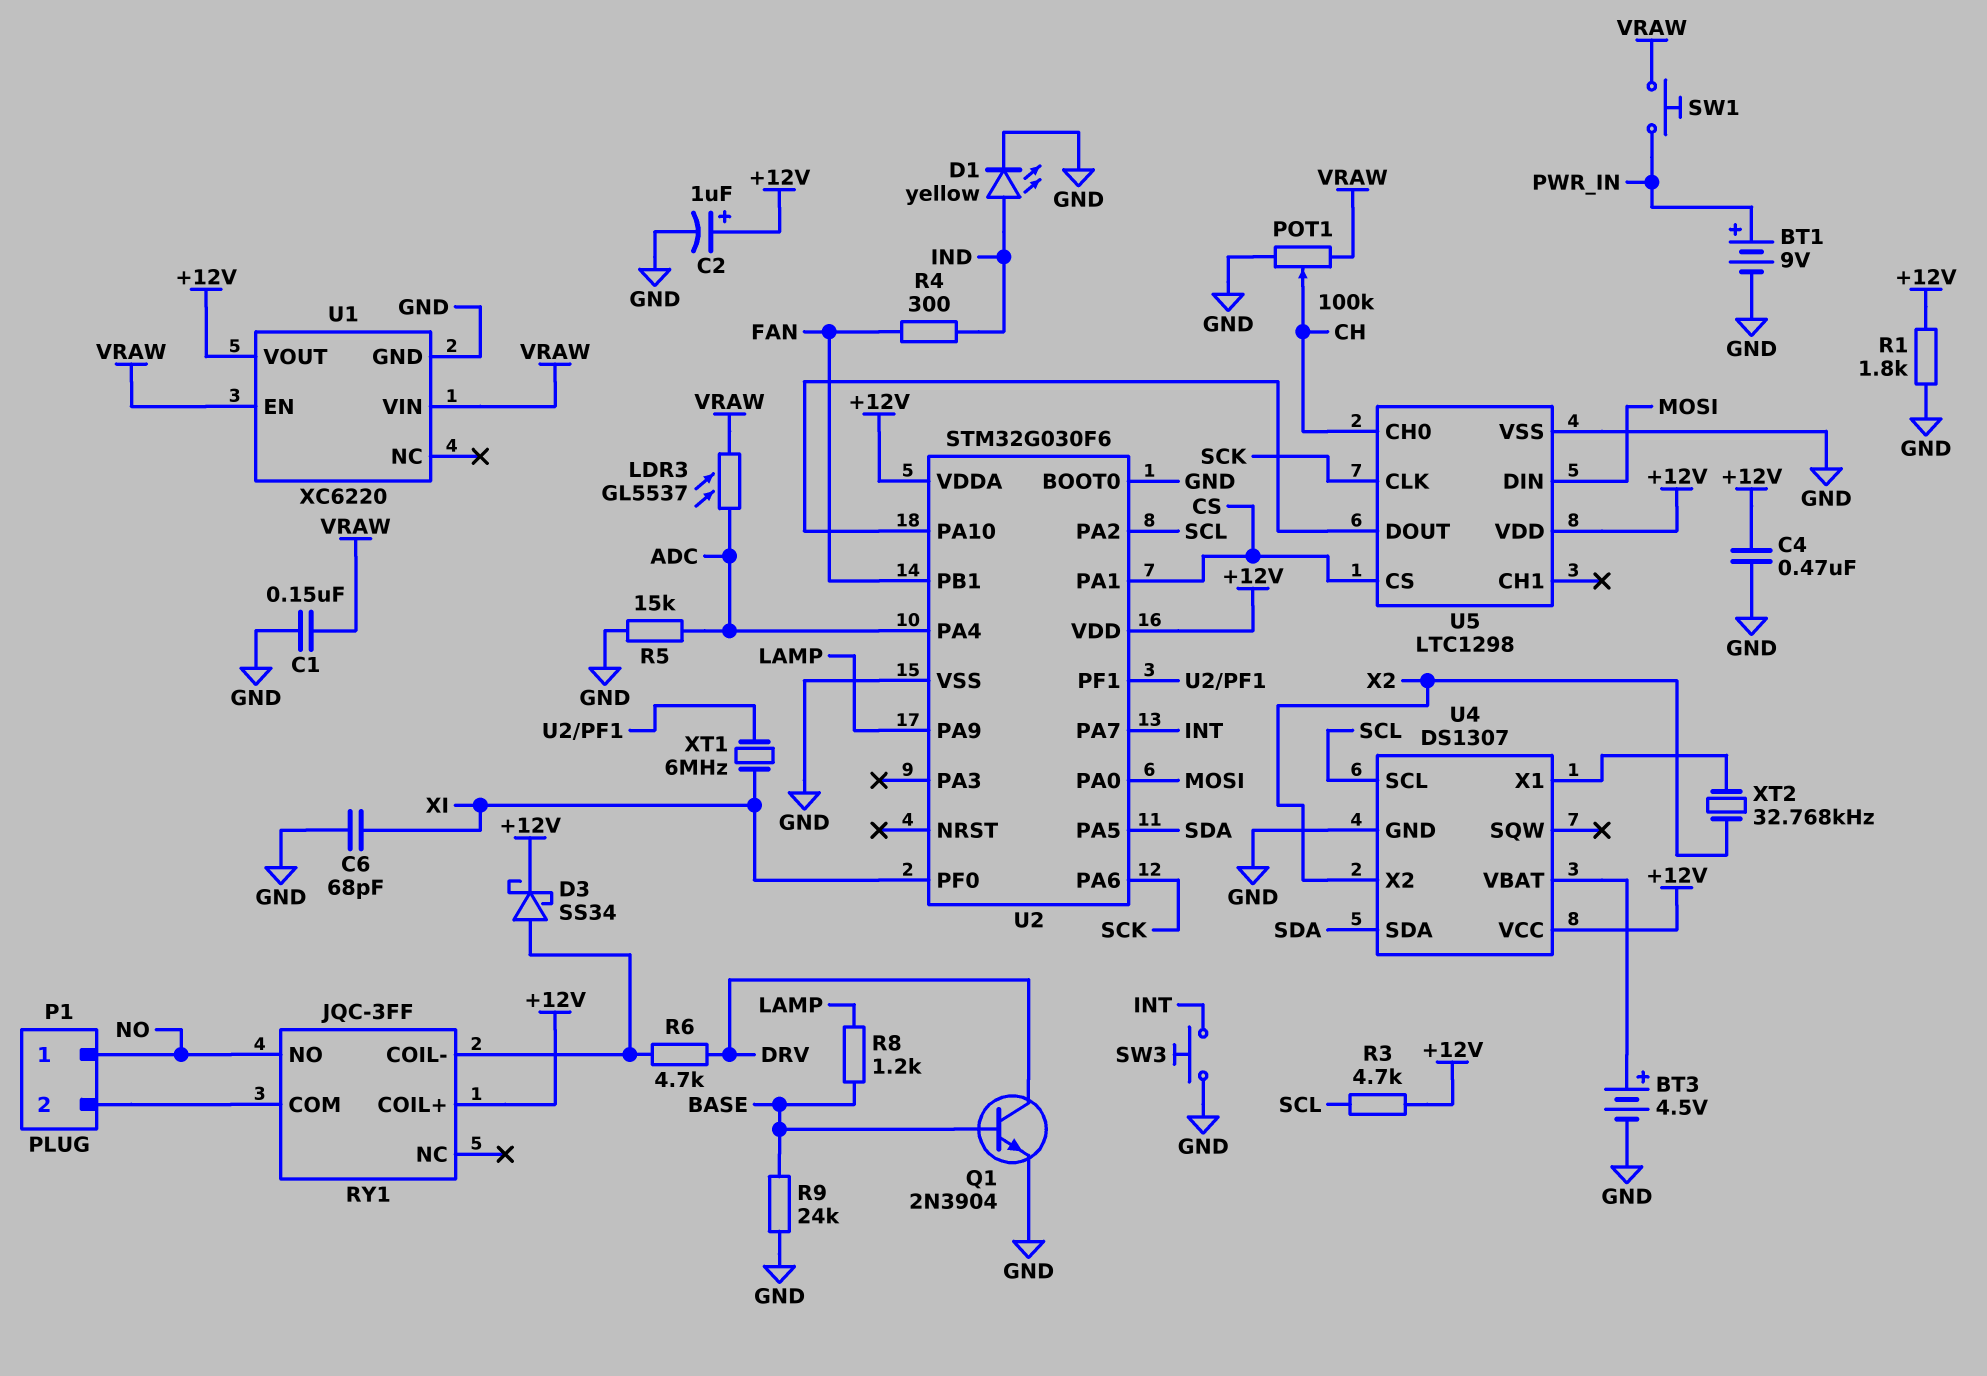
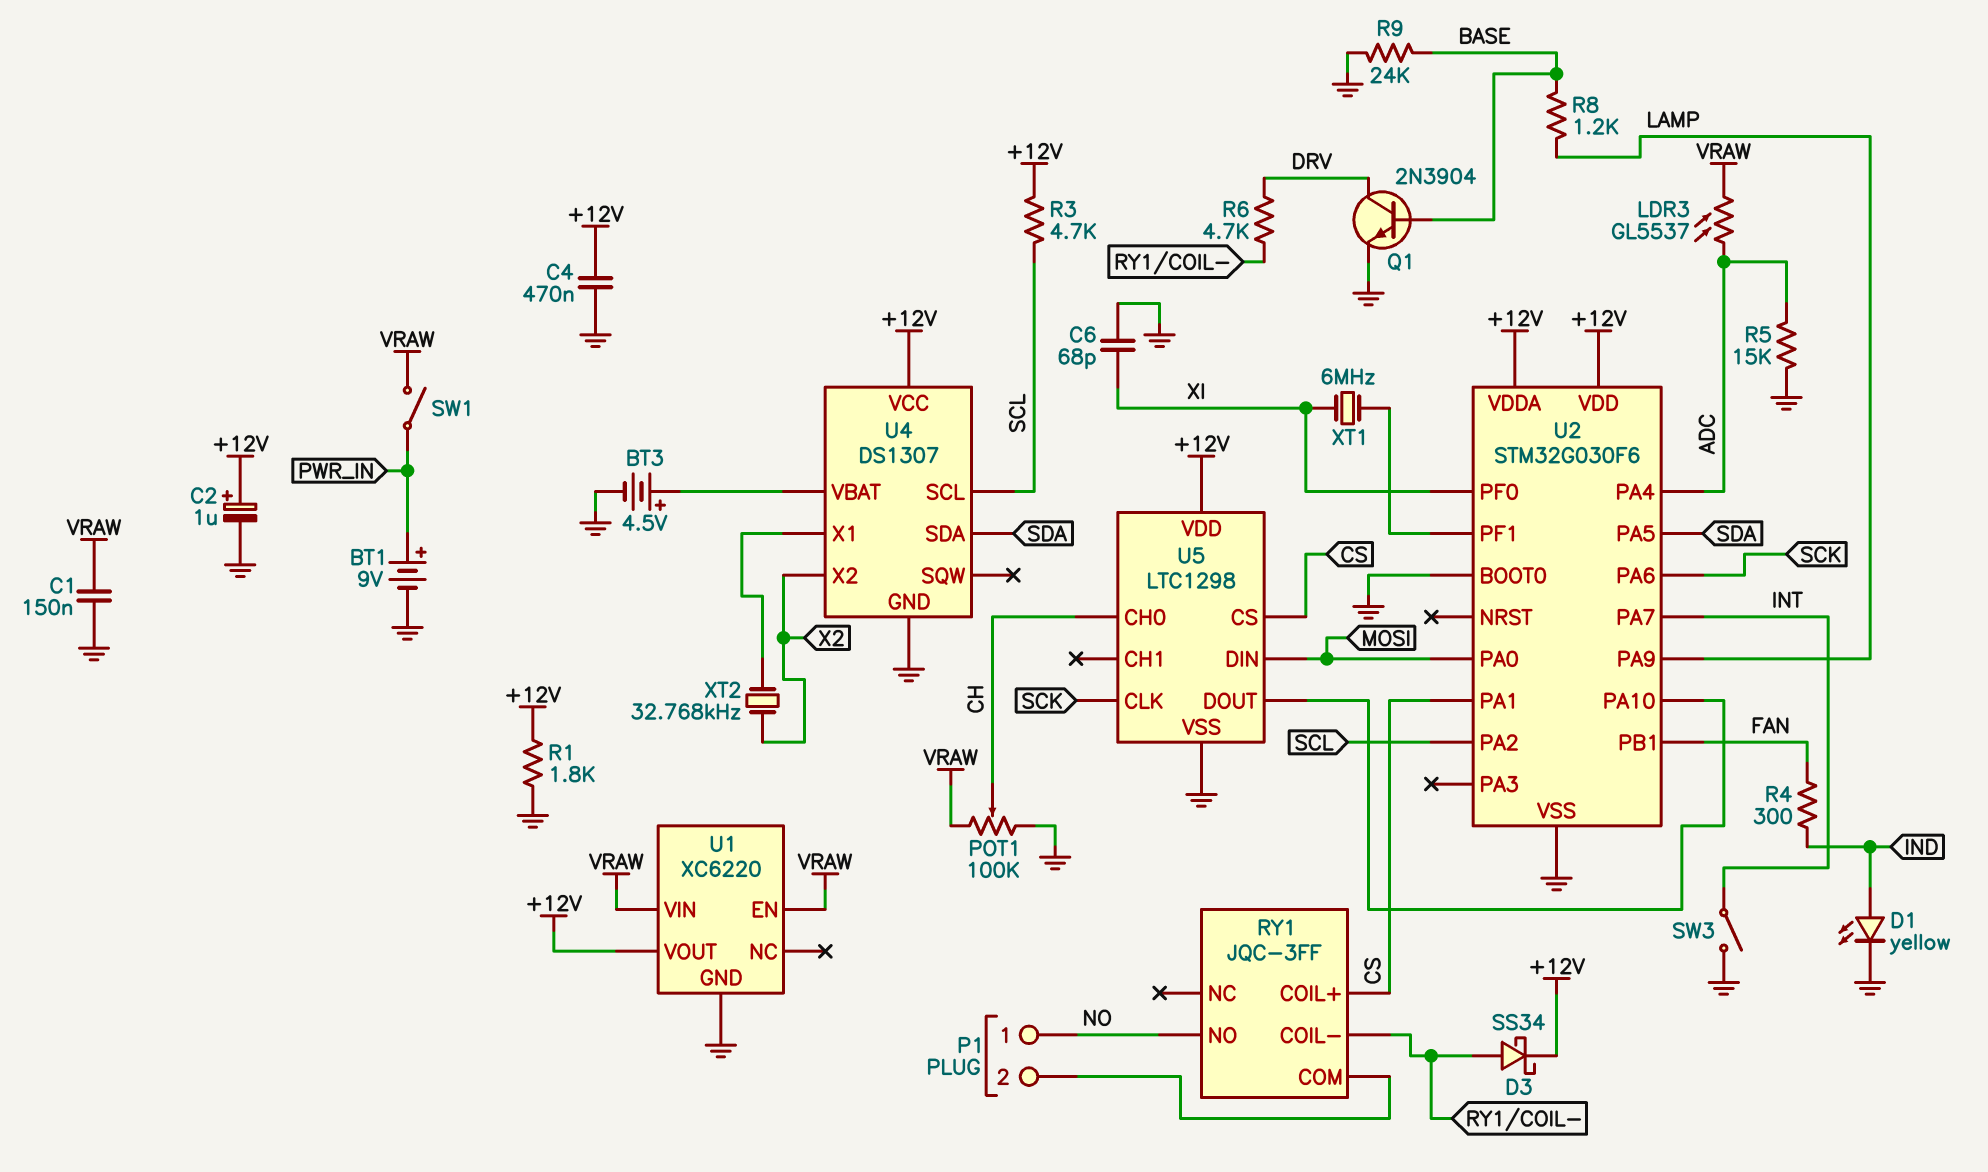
RY1 pin COIL+: +12V -> CS
SW1: button (PWR_IN, VRAW) -> switch (PWR_IN, VRAW)
SW3: button (GND, INT) -> switch (GND, INT)

